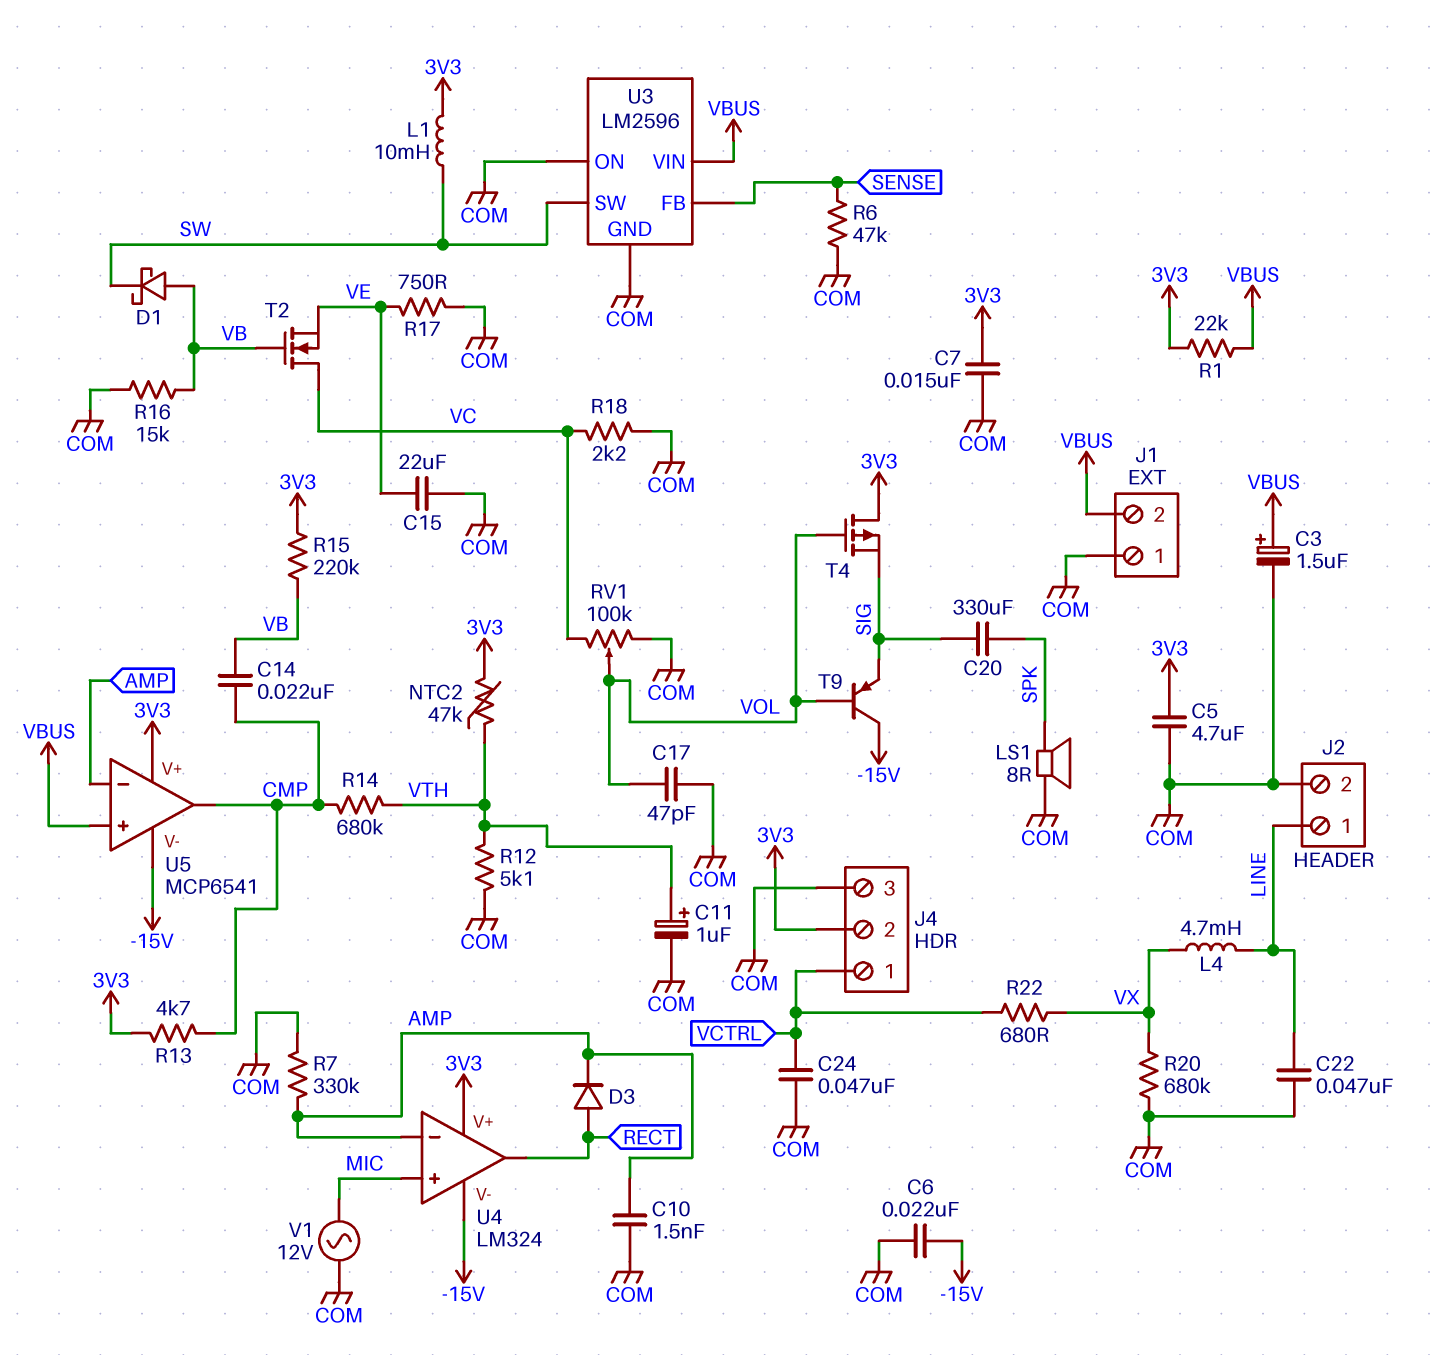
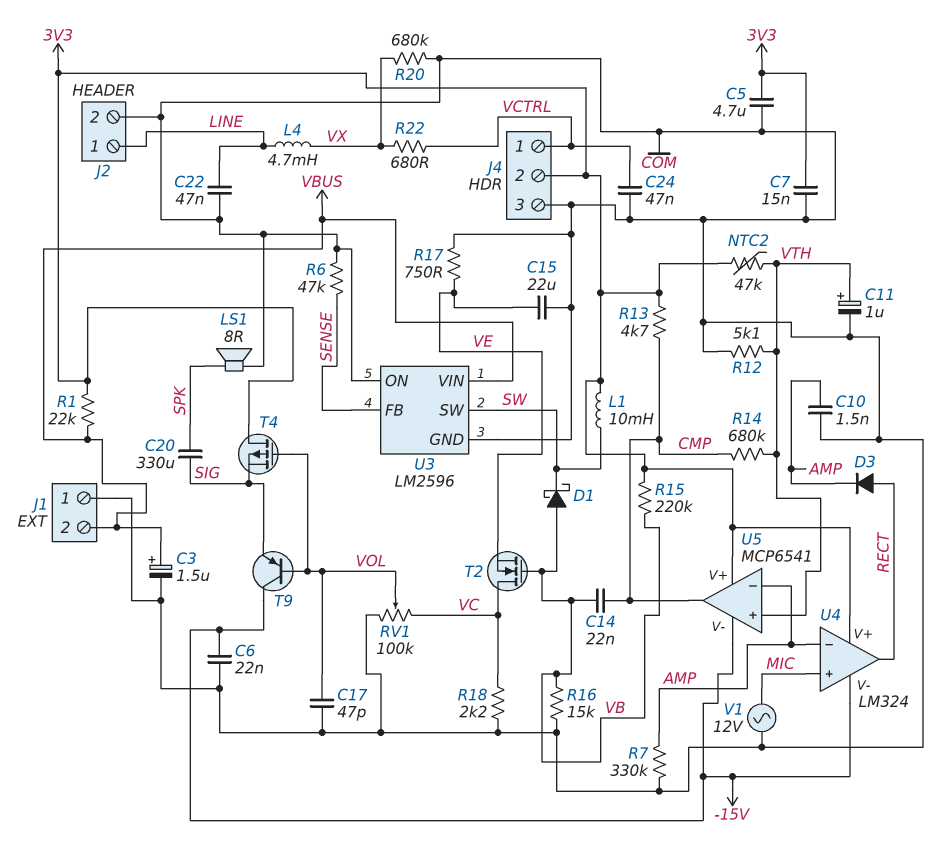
U5 pin in+: VBUS -> VTH

